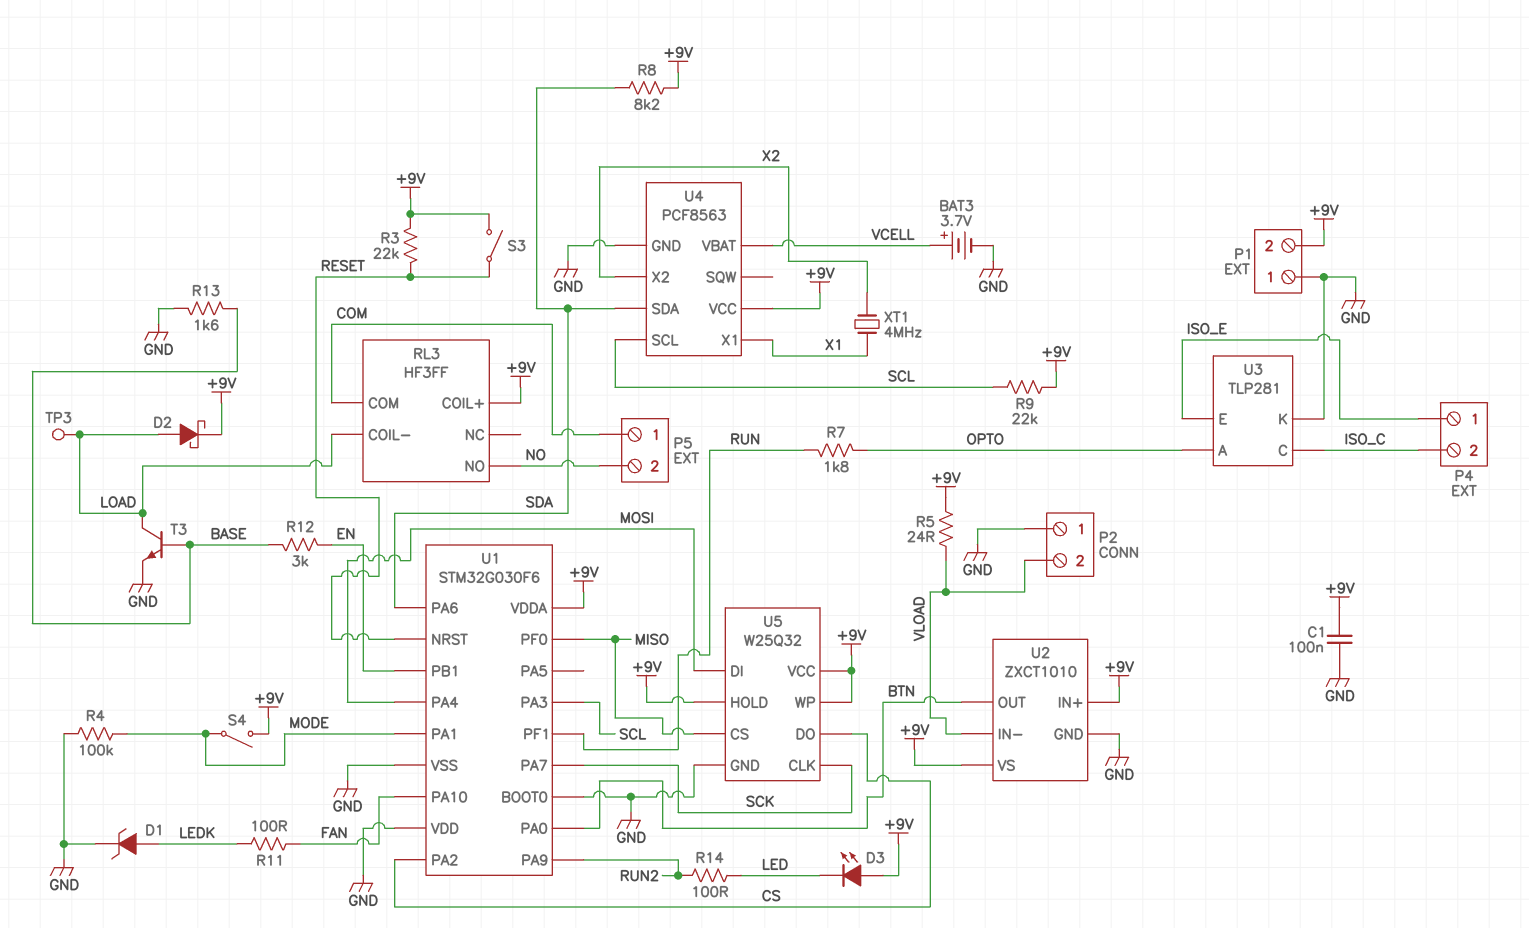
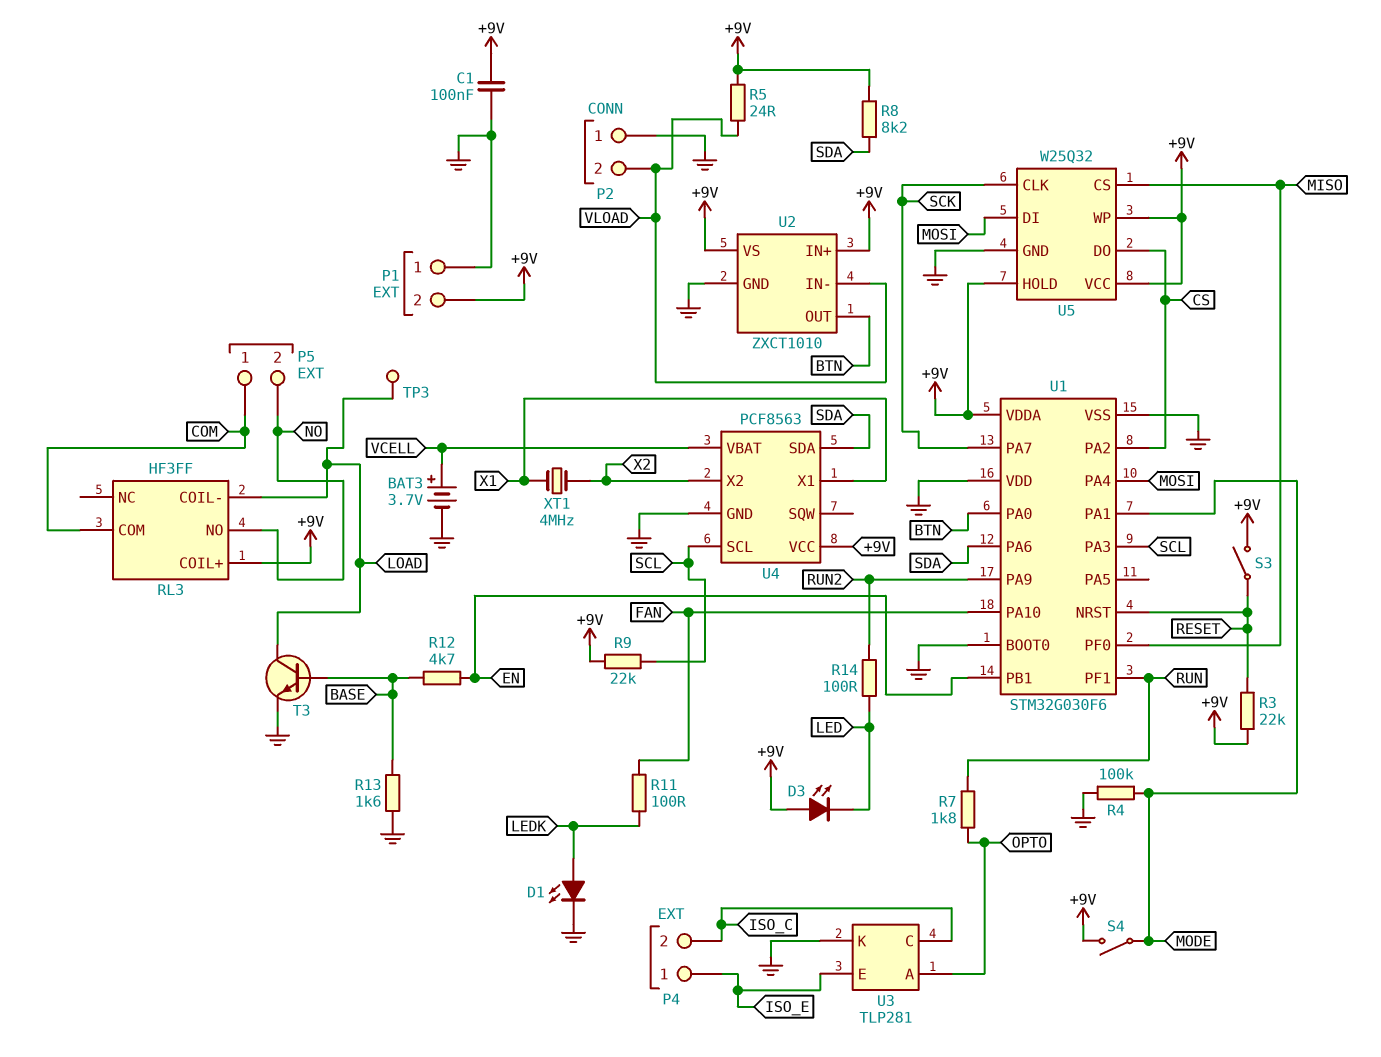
D1: zener (A LEDK, K GND) -> LED (A LEDK, K GND)
D2: schottky (A LOAD, K +9V) -> none
R12: 3k (BASE, EN) -> 4.7k (BASE, EN)

